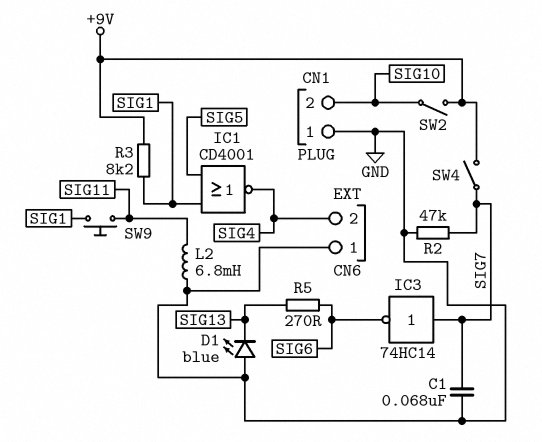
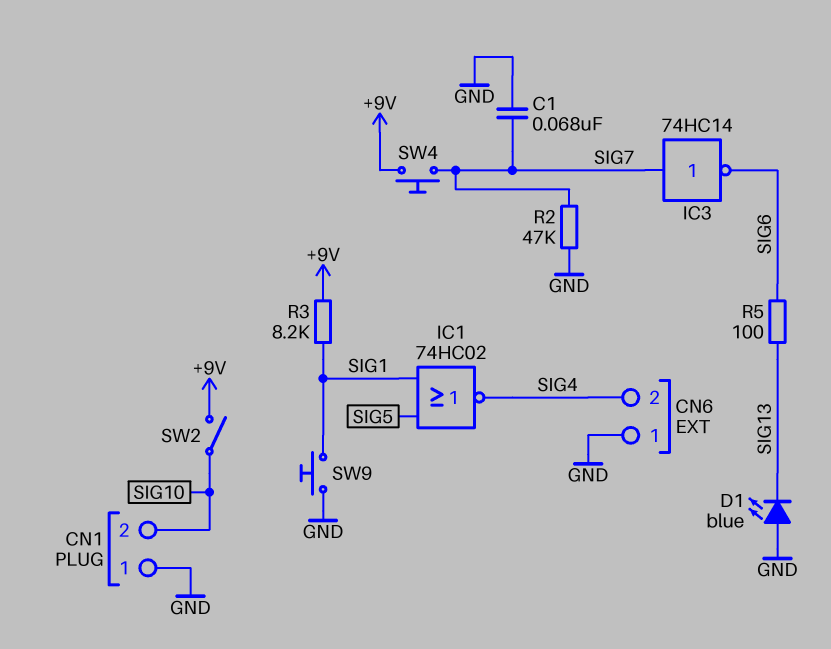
IC1: NOR CD4001 (in SIG1, in SIG5, out SIG4) -> NOR 74HC02 (in SIG1, in SIG5, out SIG4)
L2: 6.8mH (GND, SIG11) -> none
R5: 270 (SIG6, SIG13) -> 100 (SIG6, SIG13)
SW4: switch (+9V, SIG7) -> button (+9V, SIG7)
SW9: button (SIG1, SIG11) -> button (GND, SIG1)

